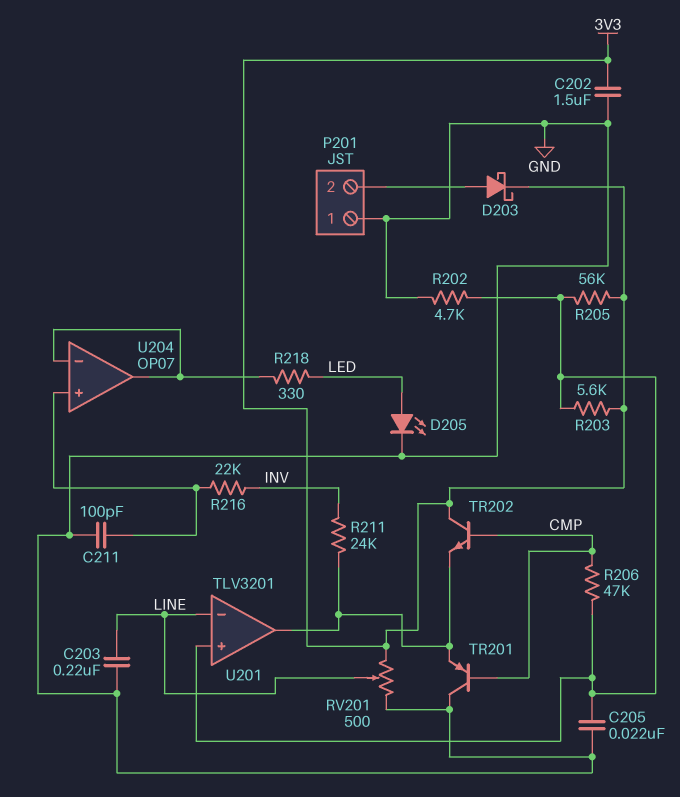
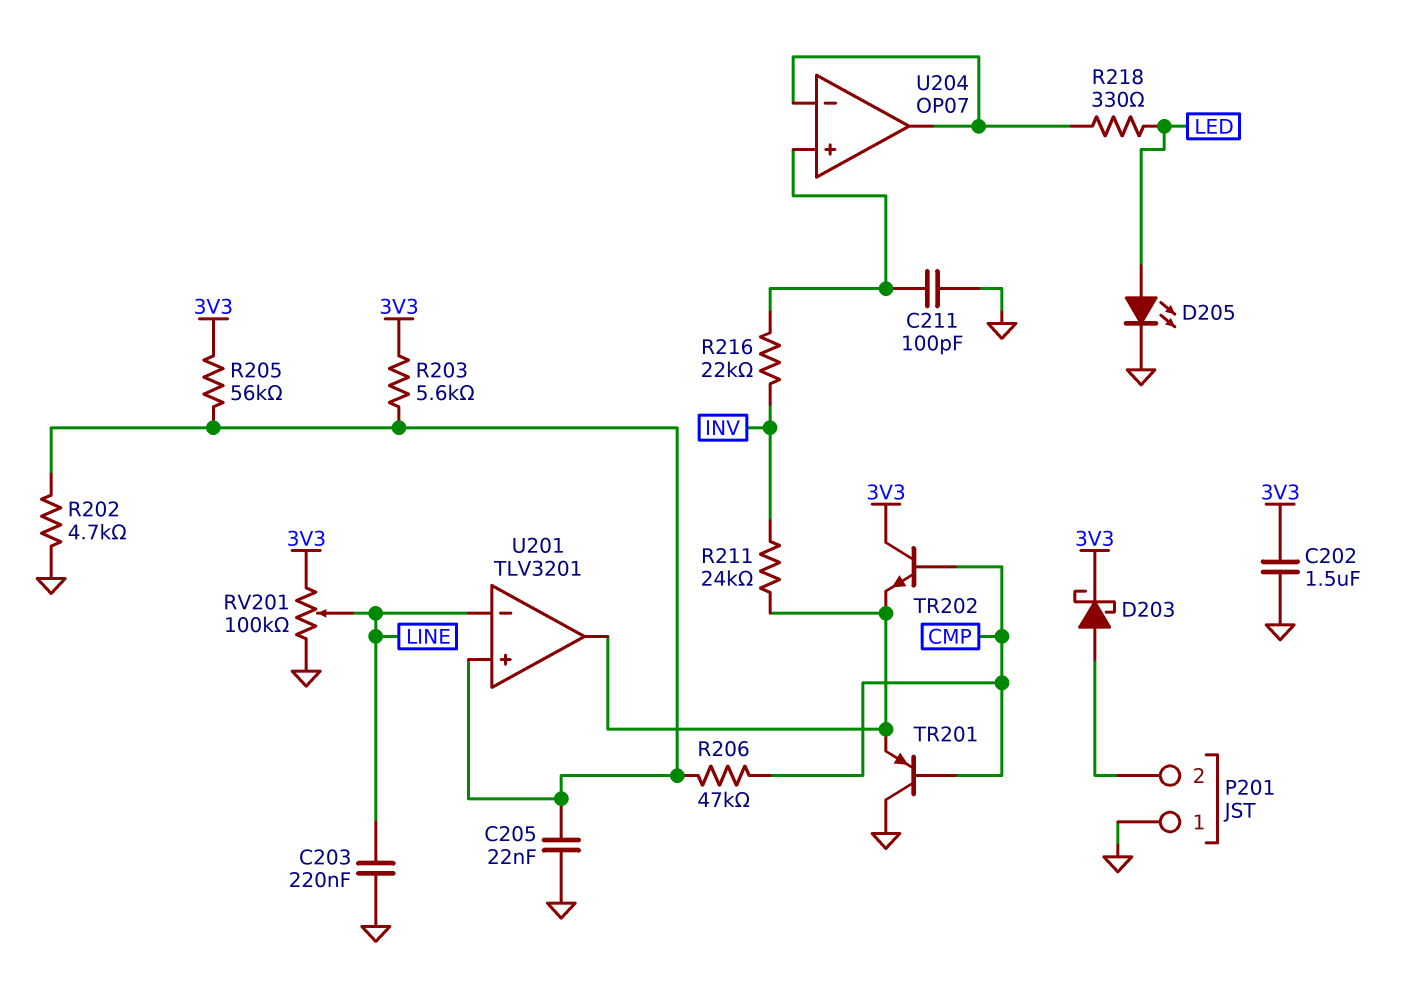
RV201: 500 (3V3, GND, wiper LINE) -> 100k (3V3, GND, wiper LINE)

